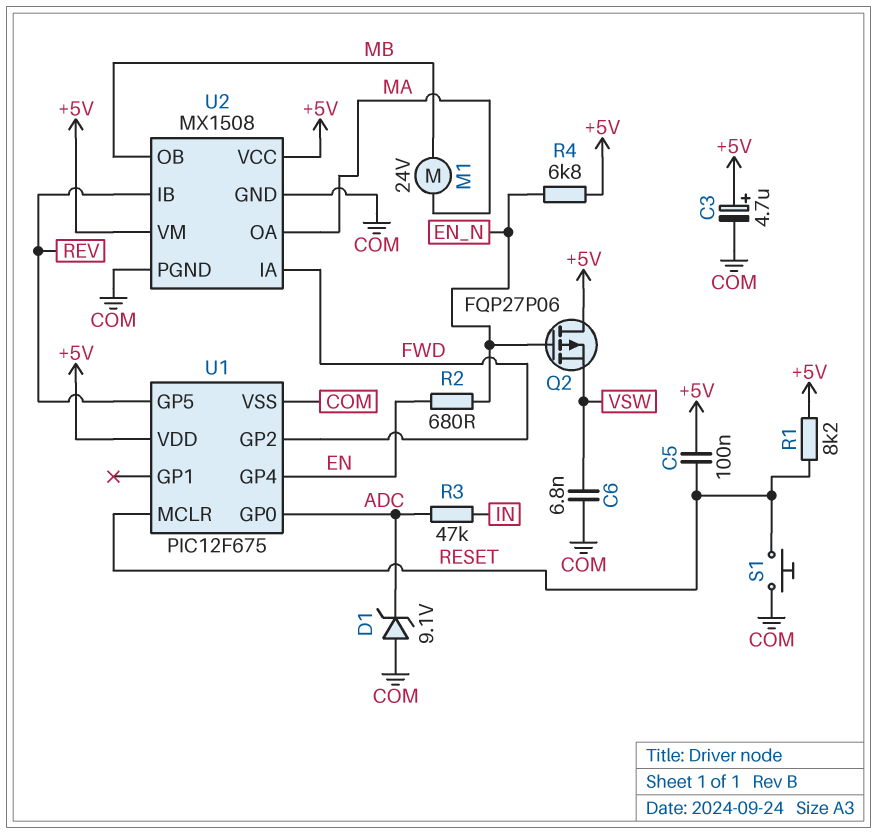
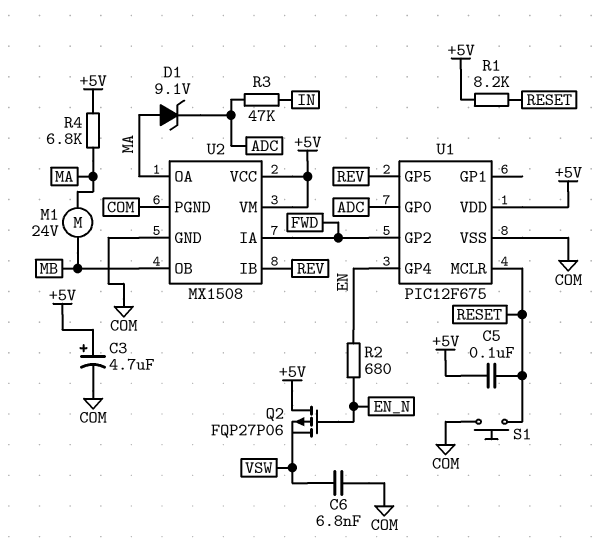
D1: zener 9.1V (A COM, K ADC) -> zener 9.1V (A MA, K ADC)
R4: 6.8k (+5V, EN_N) -> 6.8k (+5V, MA)

